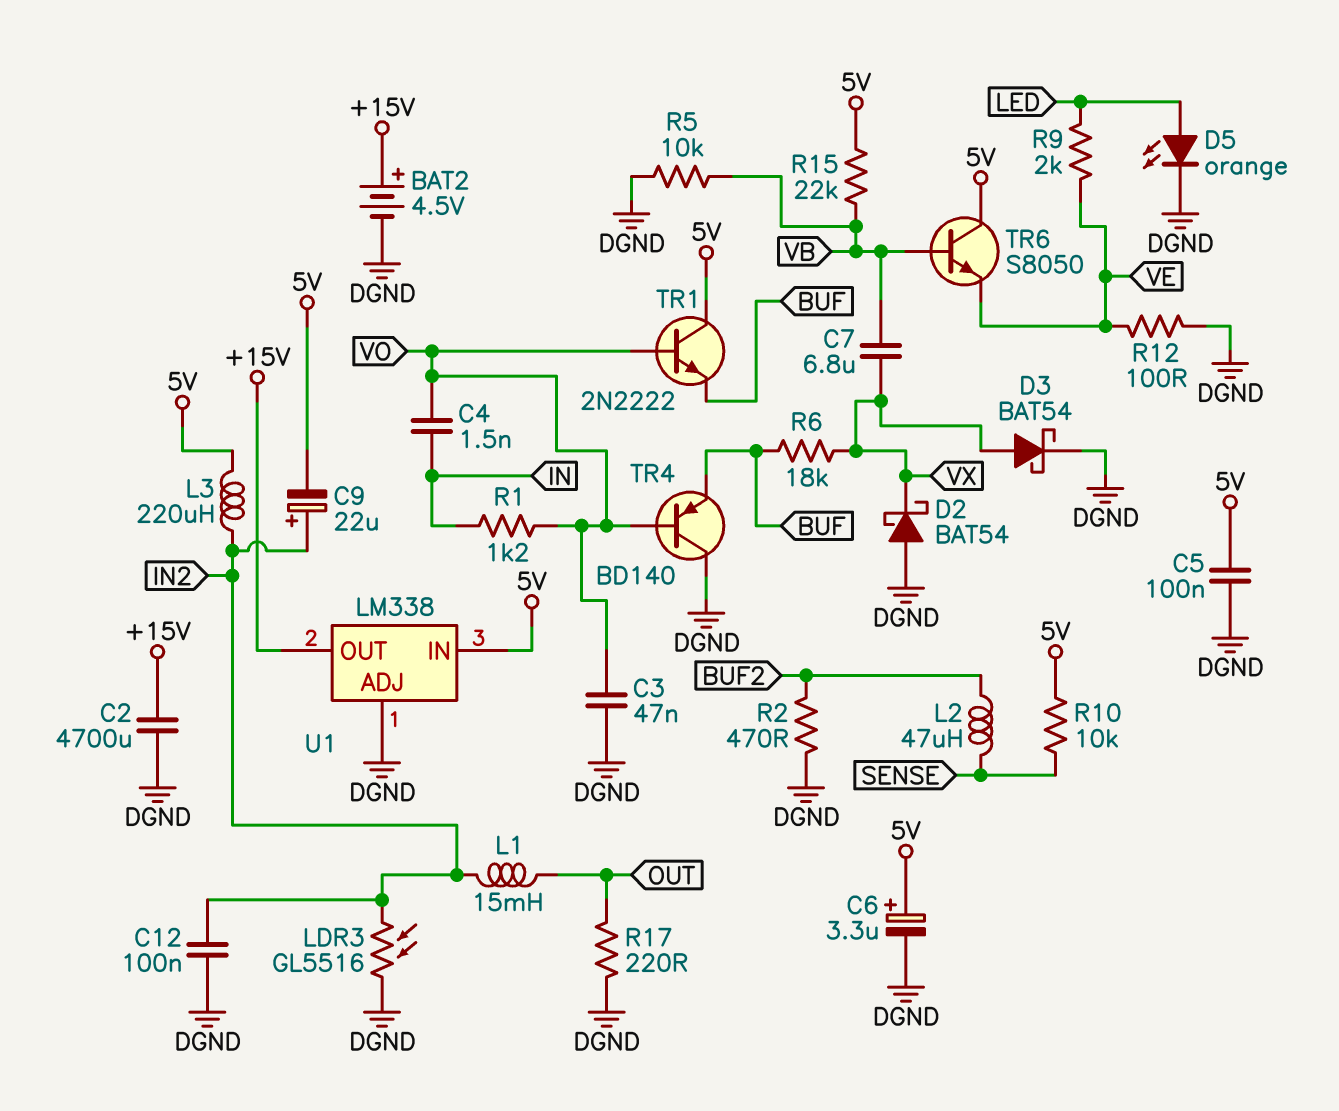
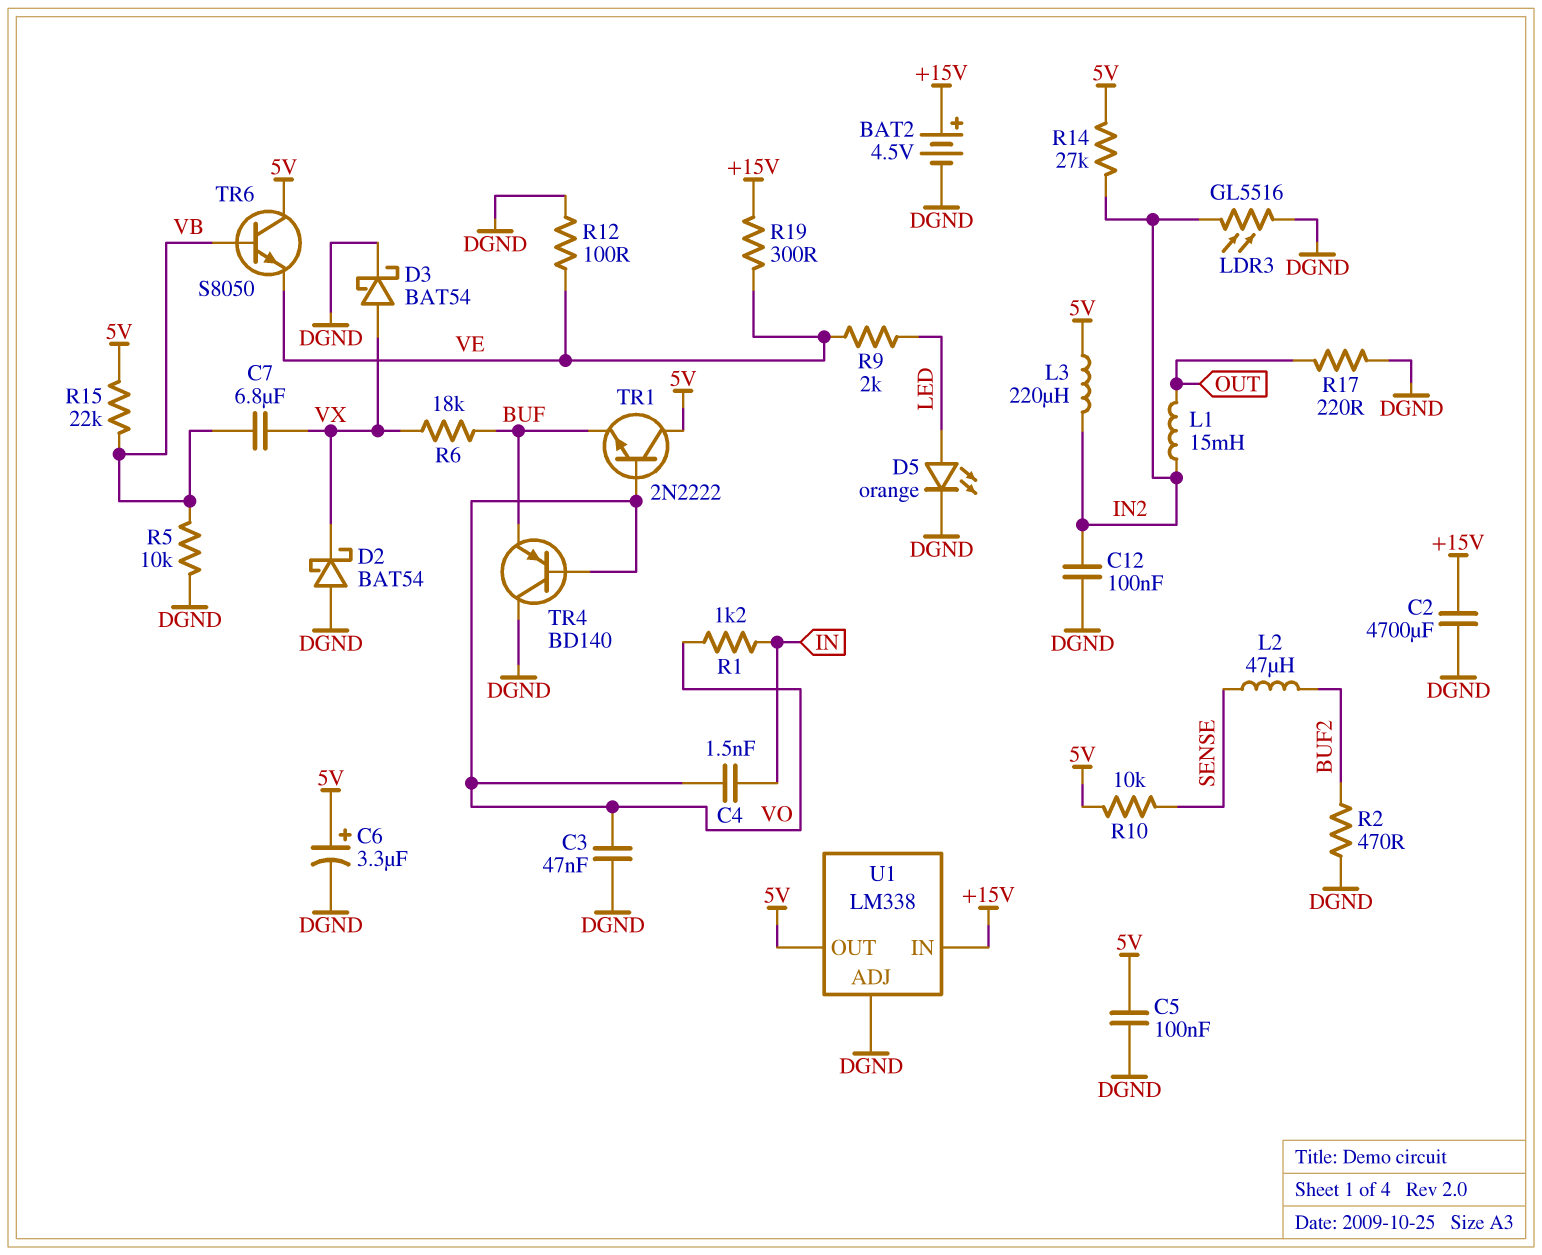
C9: 22uF (plus IN2, minus 5V) -> none
R14: none -> 27k (5V, IN2)
R19: none -> 300 (+15V, VE)
U1 pin IN: 5V -> +15V
U1 pin OUT: +15V -> 5V

